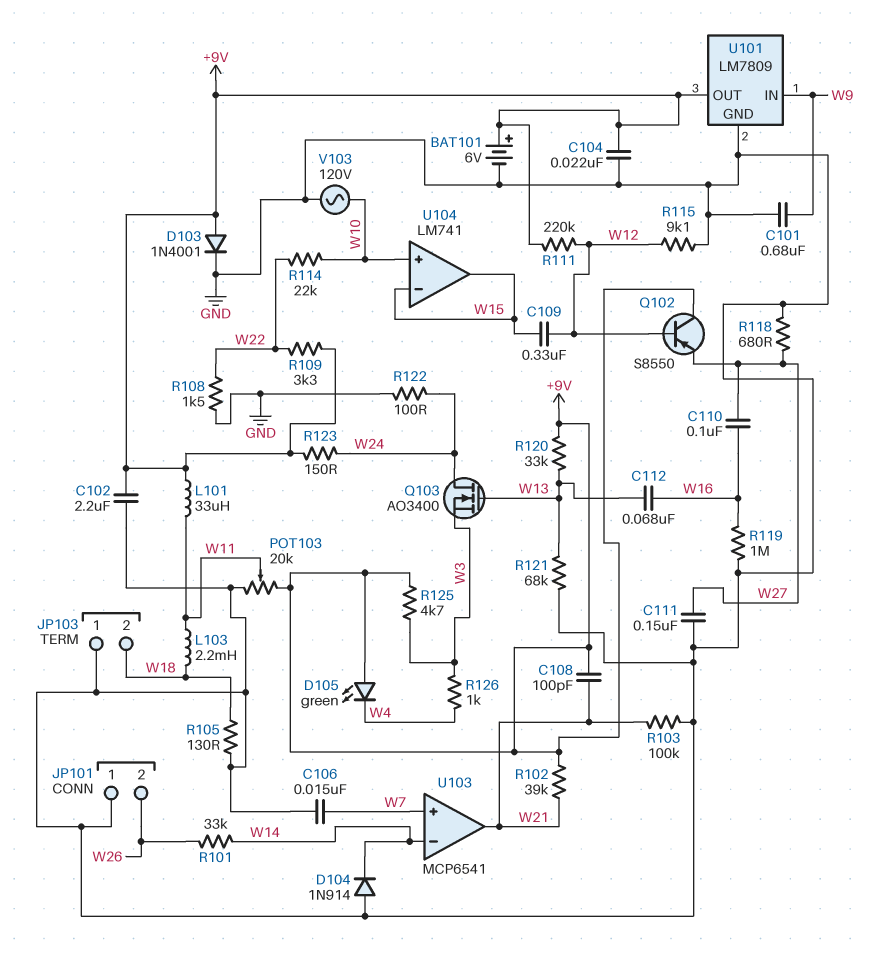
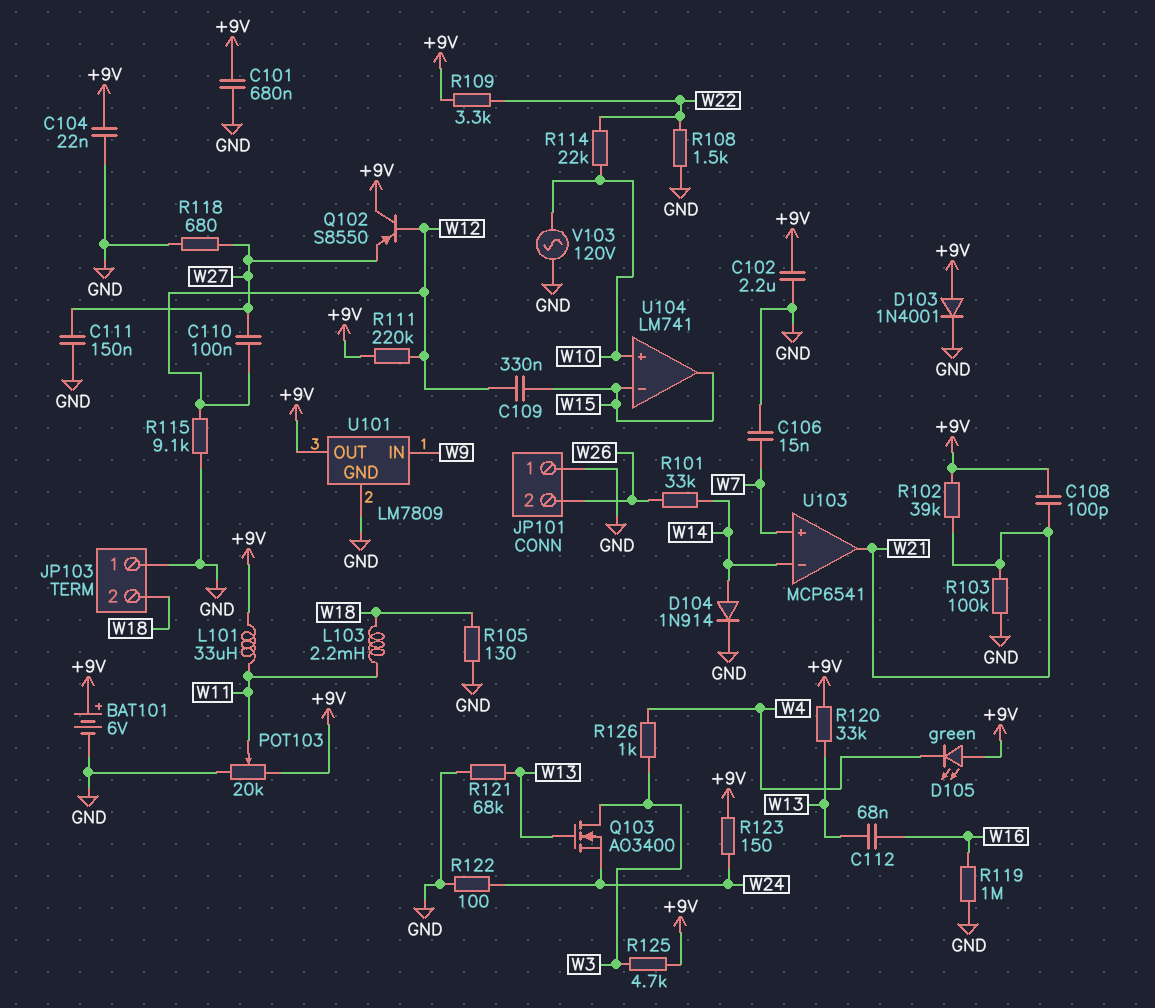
C101: 680nF (GND, W9) -> 680nF (+9V, GND)
C110: 100nF (W16, W27) -> 100nF (W12, W27)
D104: diode 1N914 (A GND, K W14) -> diode 1N914 (A W14, K GND)
Q103: NMOS AO3400 (G W13, D W24, S W3) -> NMOS AO3400 (G W13, D W3, S W24)

